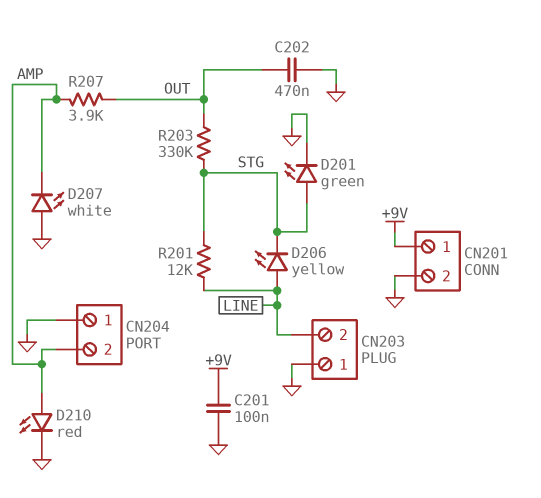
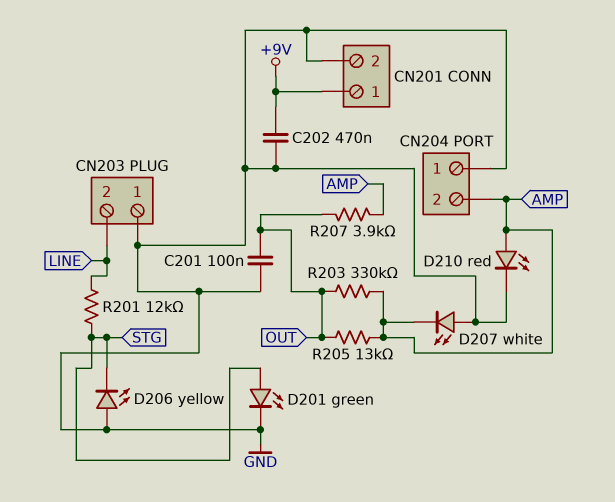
C201: 100nF (+9V, GND) -> 100nF (GND, OUT)
C202: 470nF (GND, OUT) -> 470nF (+9V, GND)
D206: LED yellow (A LINE, K STG) -> LED yellow (A GND, K STG)
R203: 330k (OUT, STG) -> 330k (AMP, OUT)
R205: none -> 13k (AMP, OUT)

